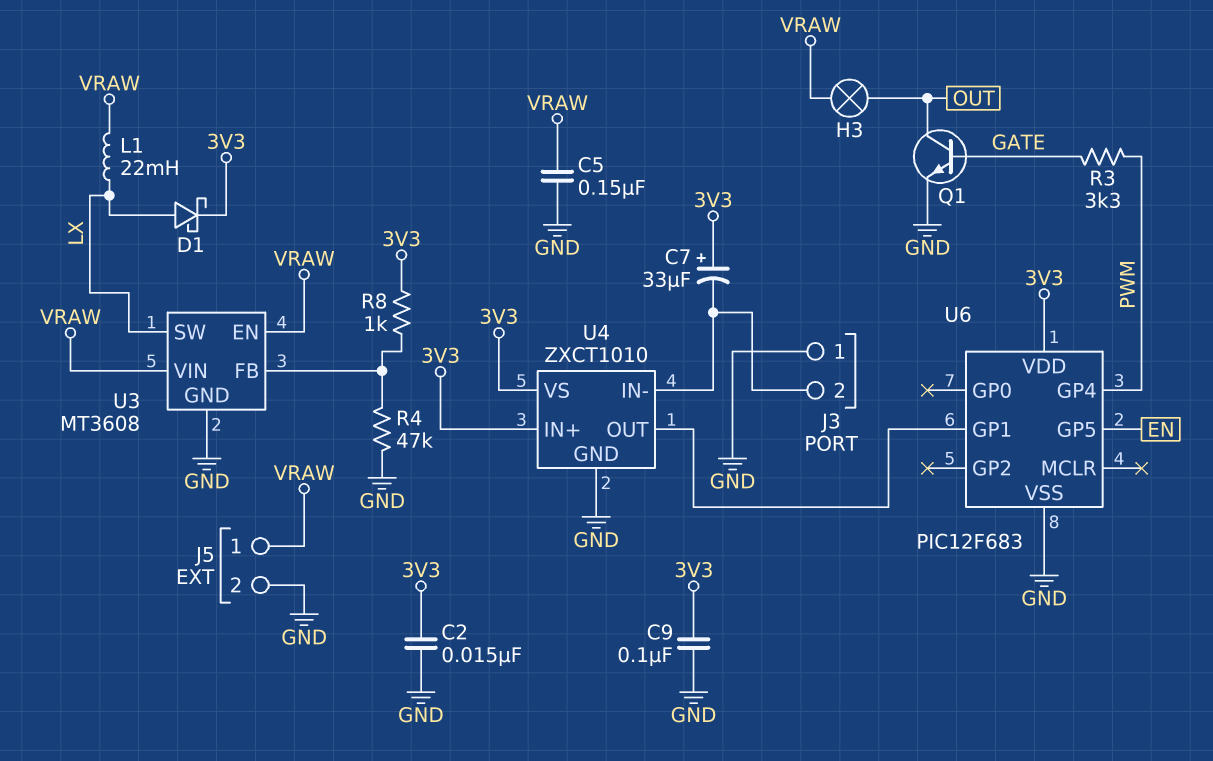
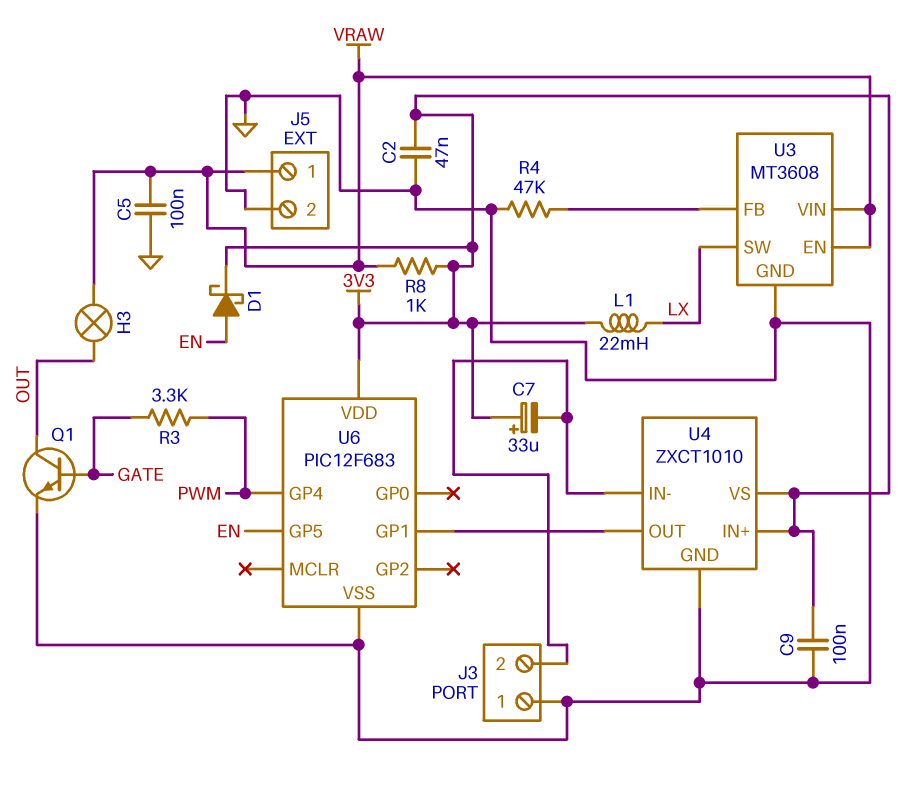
C2: 15nF (3V3, GND) -> 47nF (3V3, GND)
C5: 150nF (GND, VRAW) -> 100nF (GND, VRAW)
D1: schottky (A LX, K 3V3) -> schottky (A EN, K 3V3)
L1: 22mH (LX, VRAW) -> 22mH (3V3, LX)
R8: 1k (3V3, U3/FB) -> 1k (3V3, VRAW)

